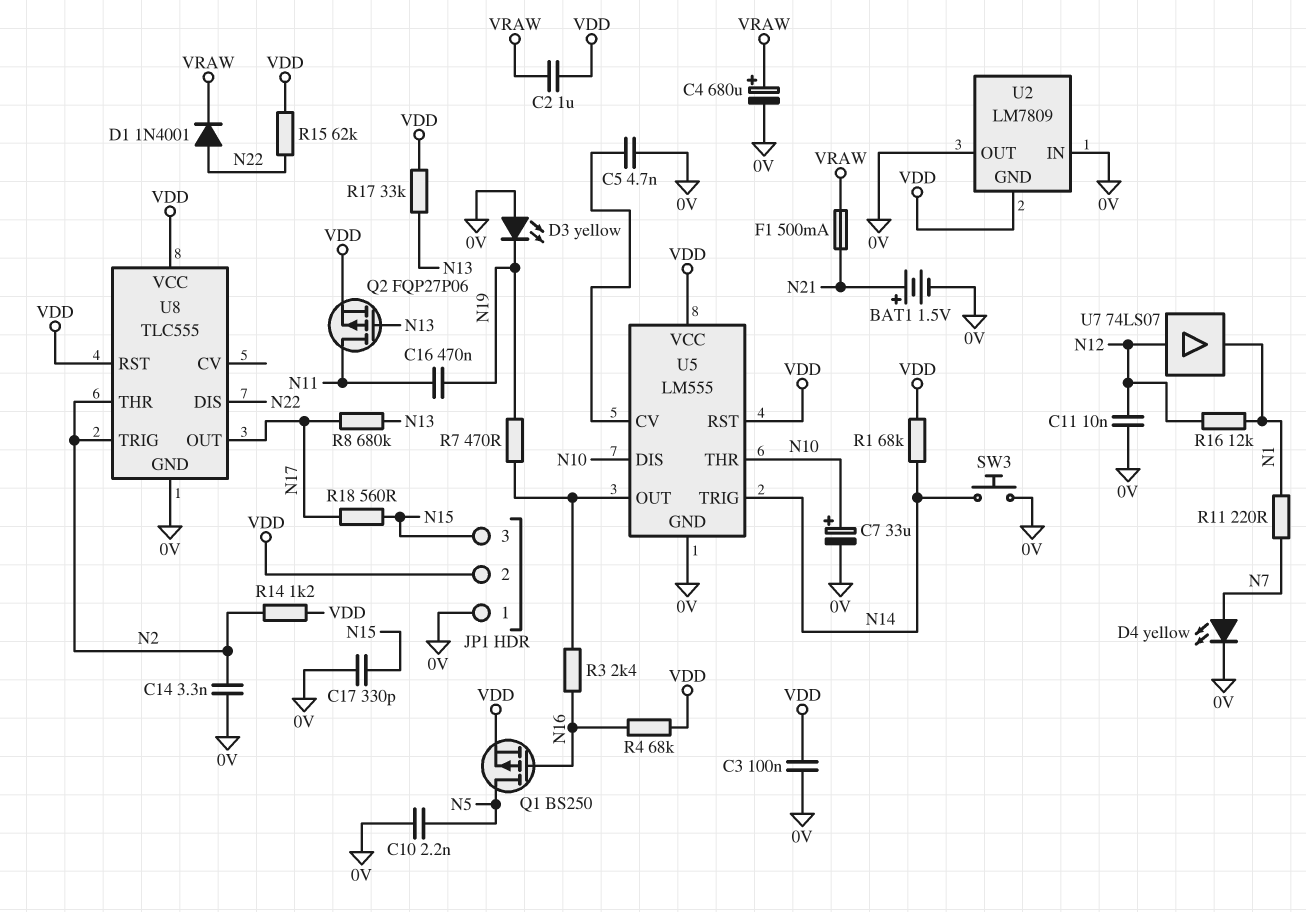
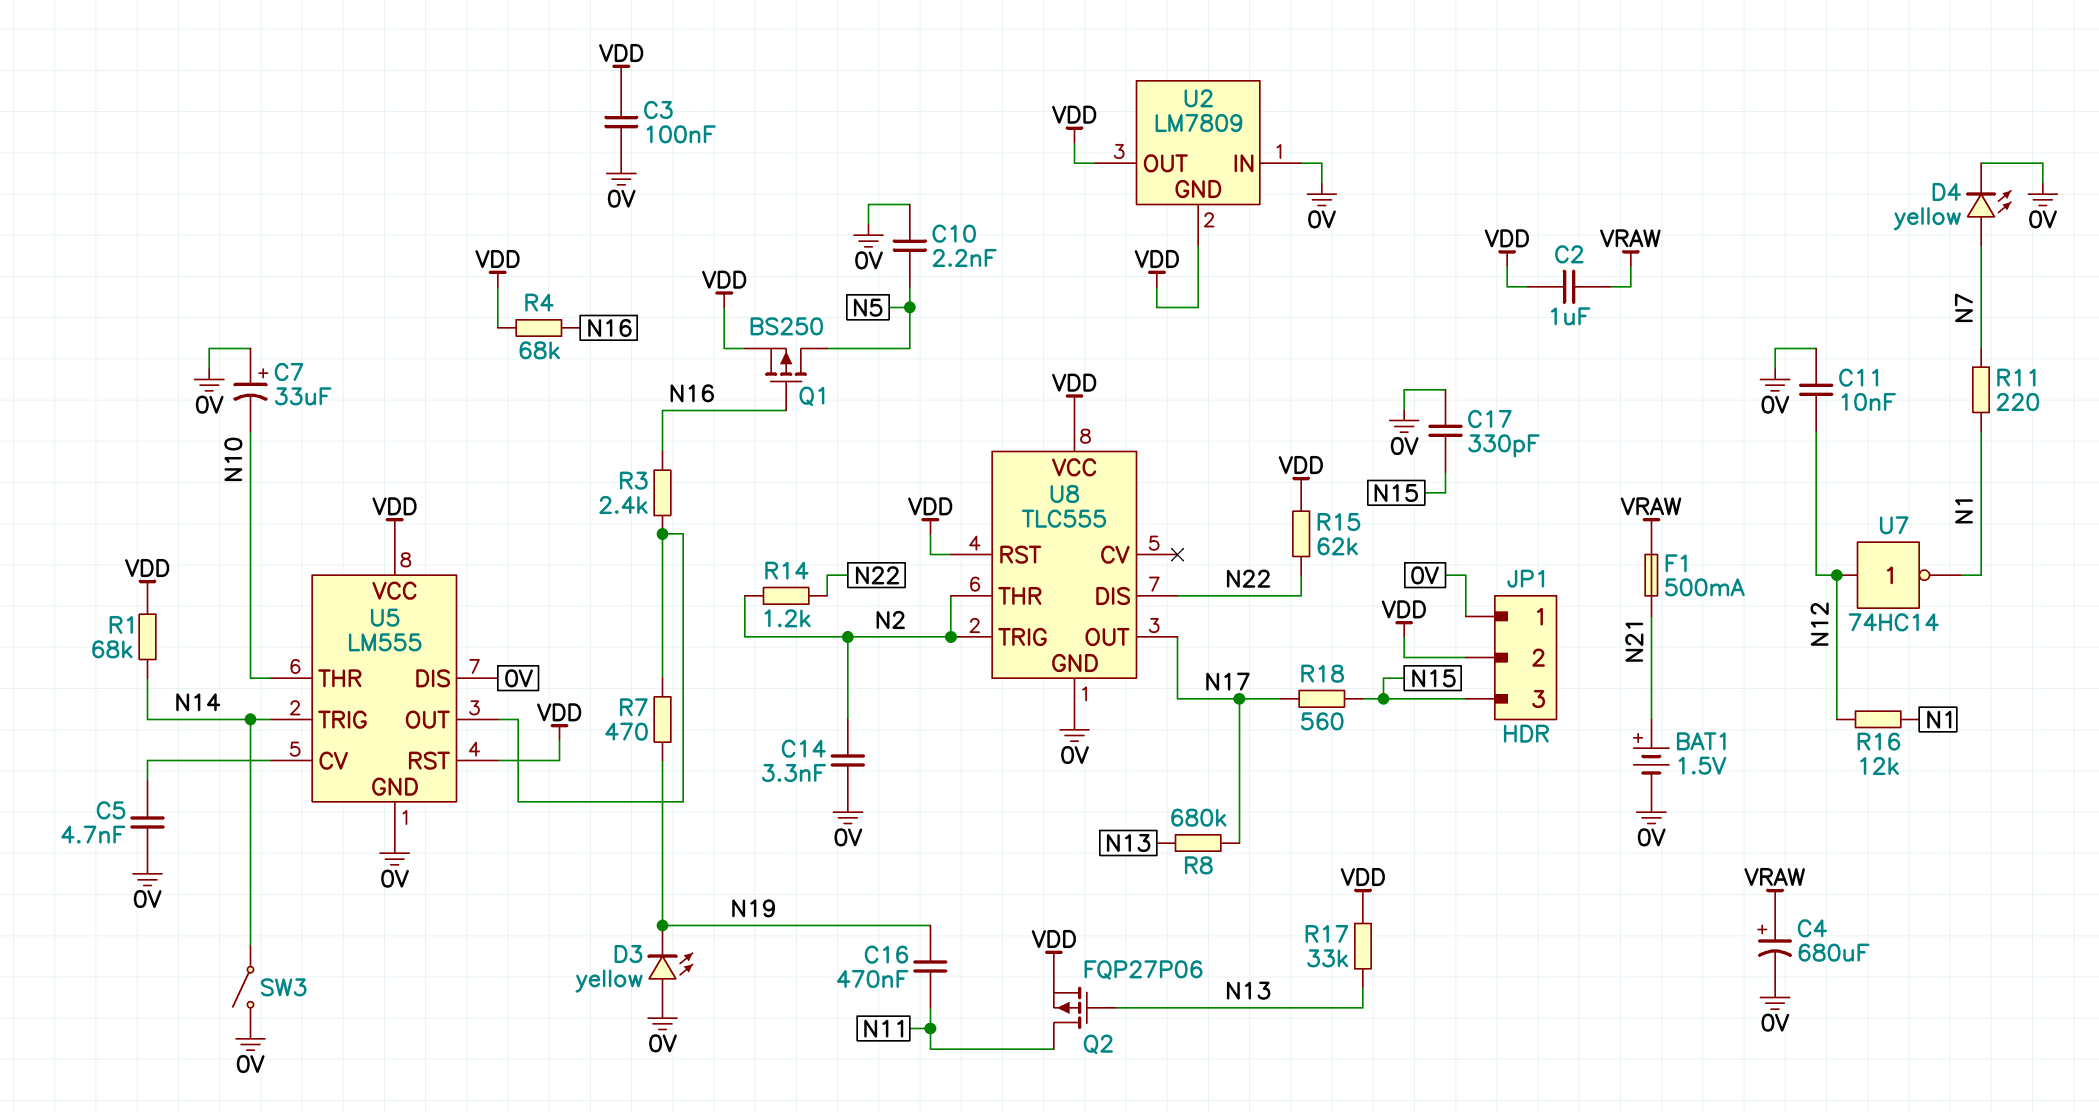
C7: 33uF (plus N10, minus 0V) -> 33uF (plus 0V, minus N10)
D1: diode 1N4001 (A N22, K VRAW) -> none
R14: 1.2k (N2, VDD) -> 1.2k (N2, N22)
SW3: button (0V, N14) -> switch (0V, N14)
U2 pin OUT: 0V -> VDD
U5 pin DIS: N10 -> 0V
U7: buffer 74LS07 (in N12, out N1) -> NOT 74HC14 (in N12, out N1)

